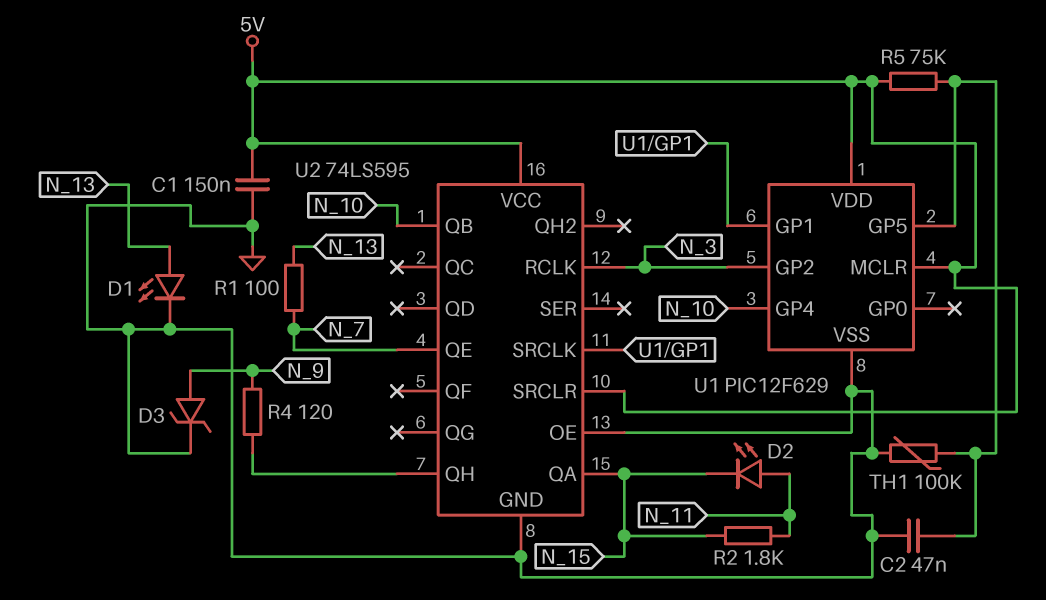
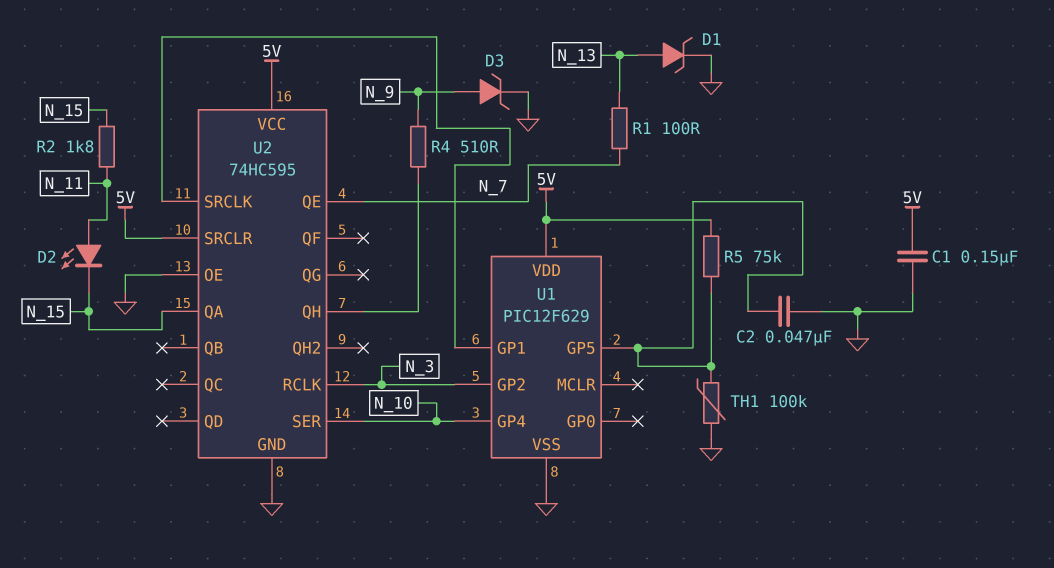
D1: LED (A N_13, K GND) -> zener (A N_13, K GND)
R4: 120 (N_9, U2/QH) -> 510 (N_9, U2/QH)
U1 pin MCLR: 5V -> none
U2: 74LS595 -> 74HC595
U2 pin QB: N_10 -> none
U2 pin SER: none -> N_10

